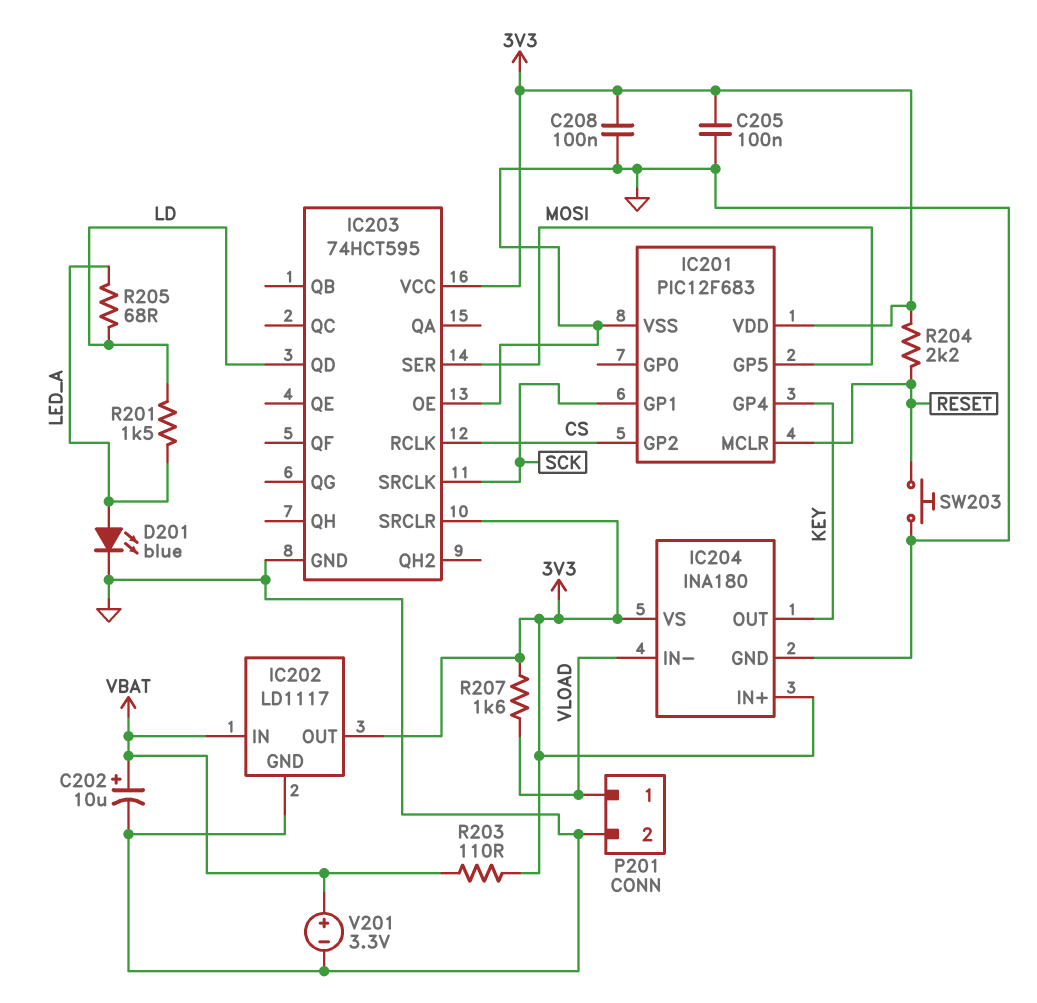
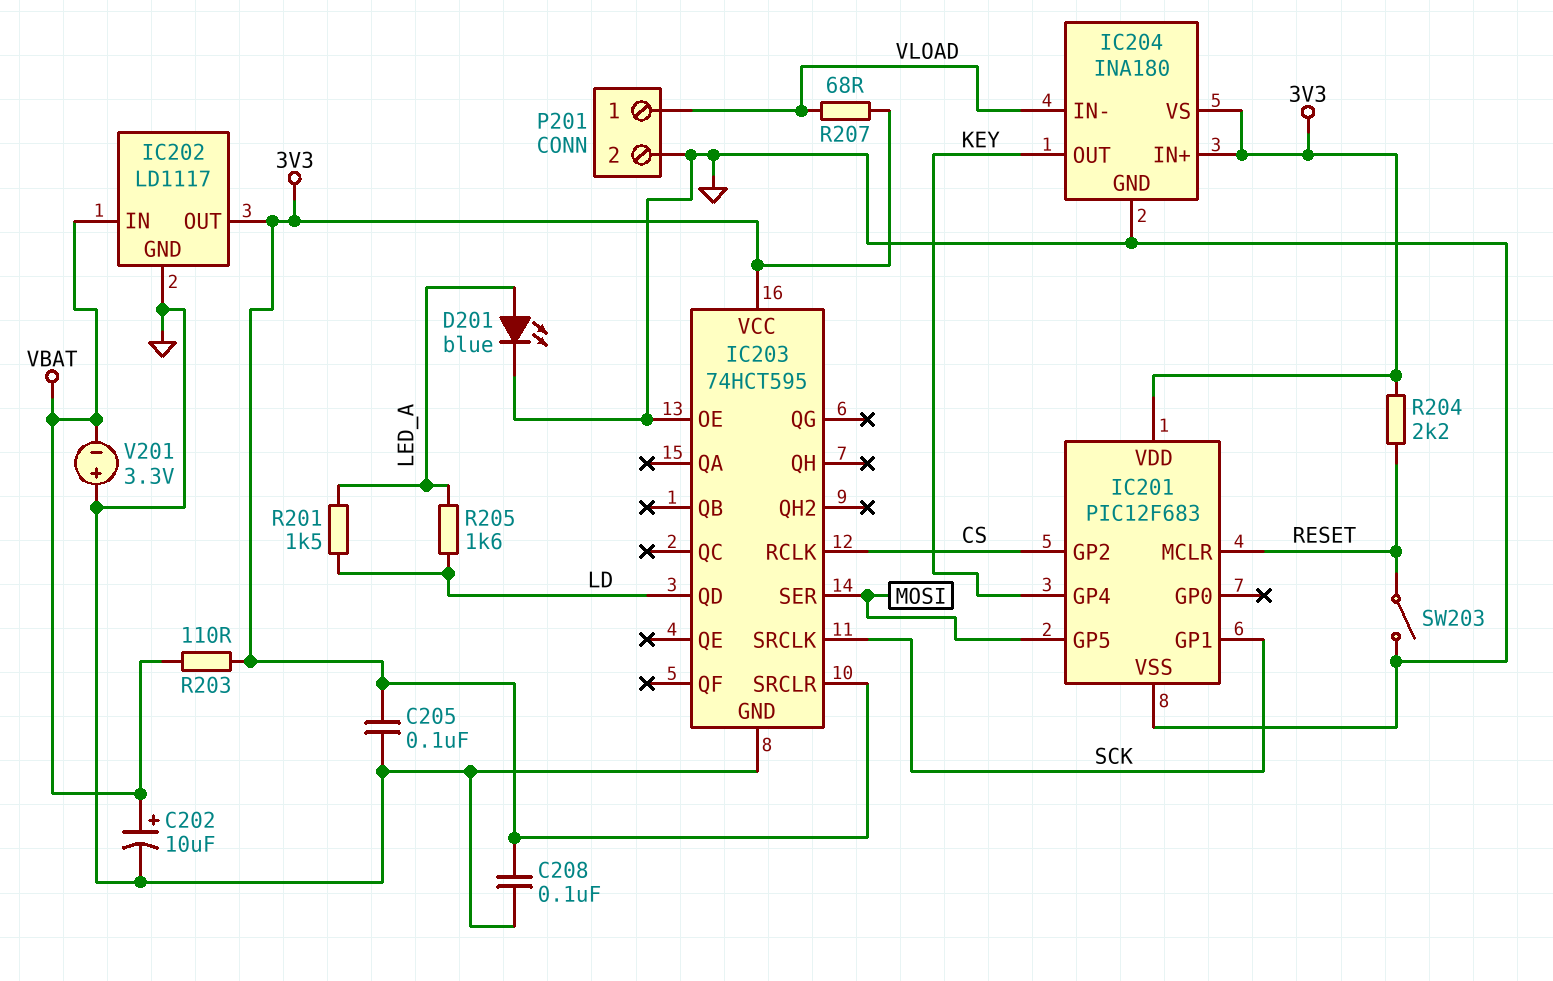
R205: 68 (LD, LED_A) -> 1.6k (LD, LED_A)
R207: 1.6k (3V3, VLOAD) -> 68 (3V3, VLOAD)
SW203: button (GND, RESET) -> switch (GND, RESET)
V201: 3.3V (plus VBAT, minus GND) -> 3.3V (plus GND, minus VBAT)

